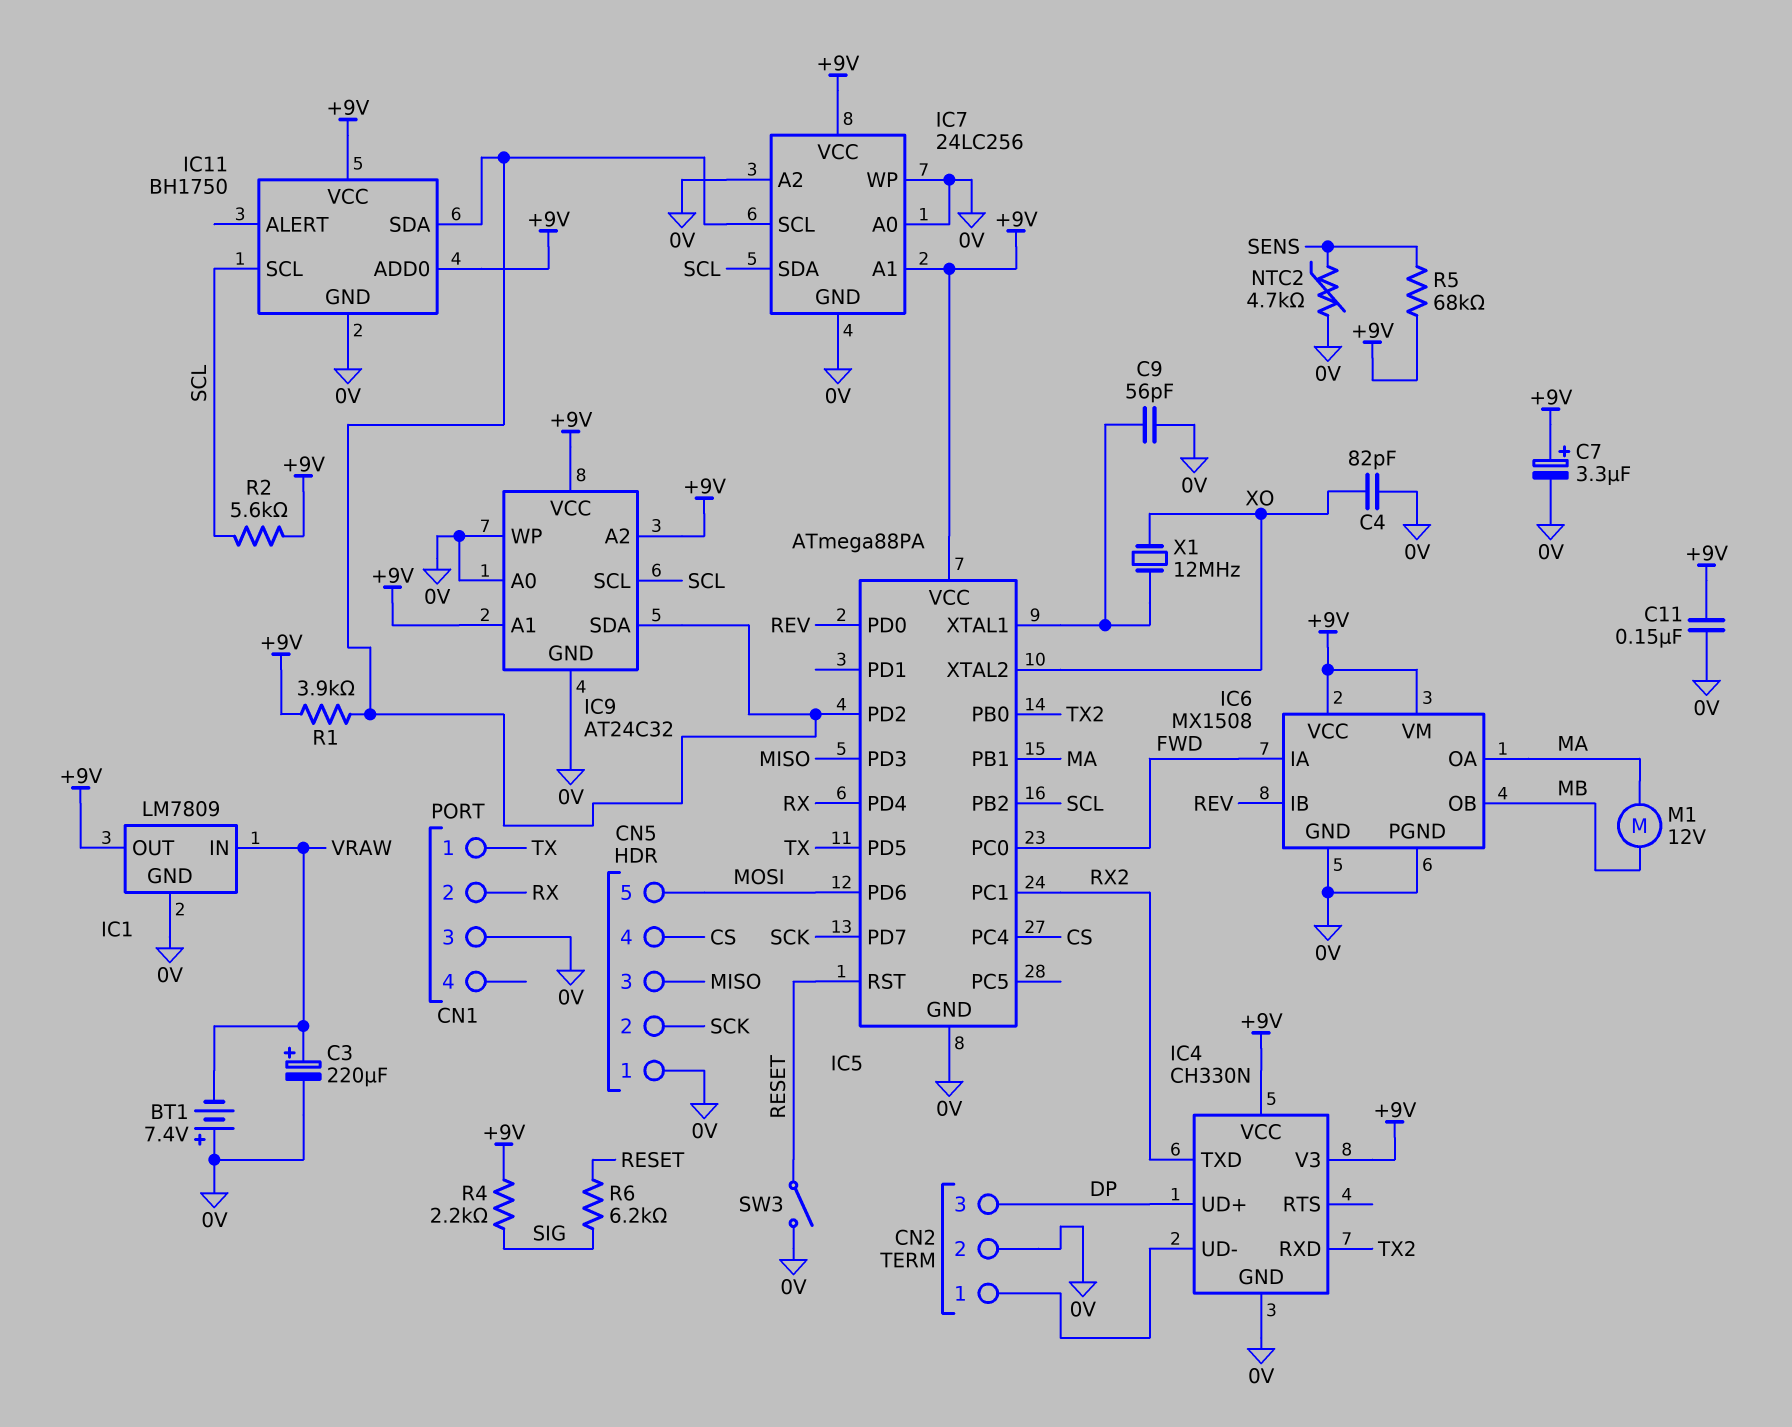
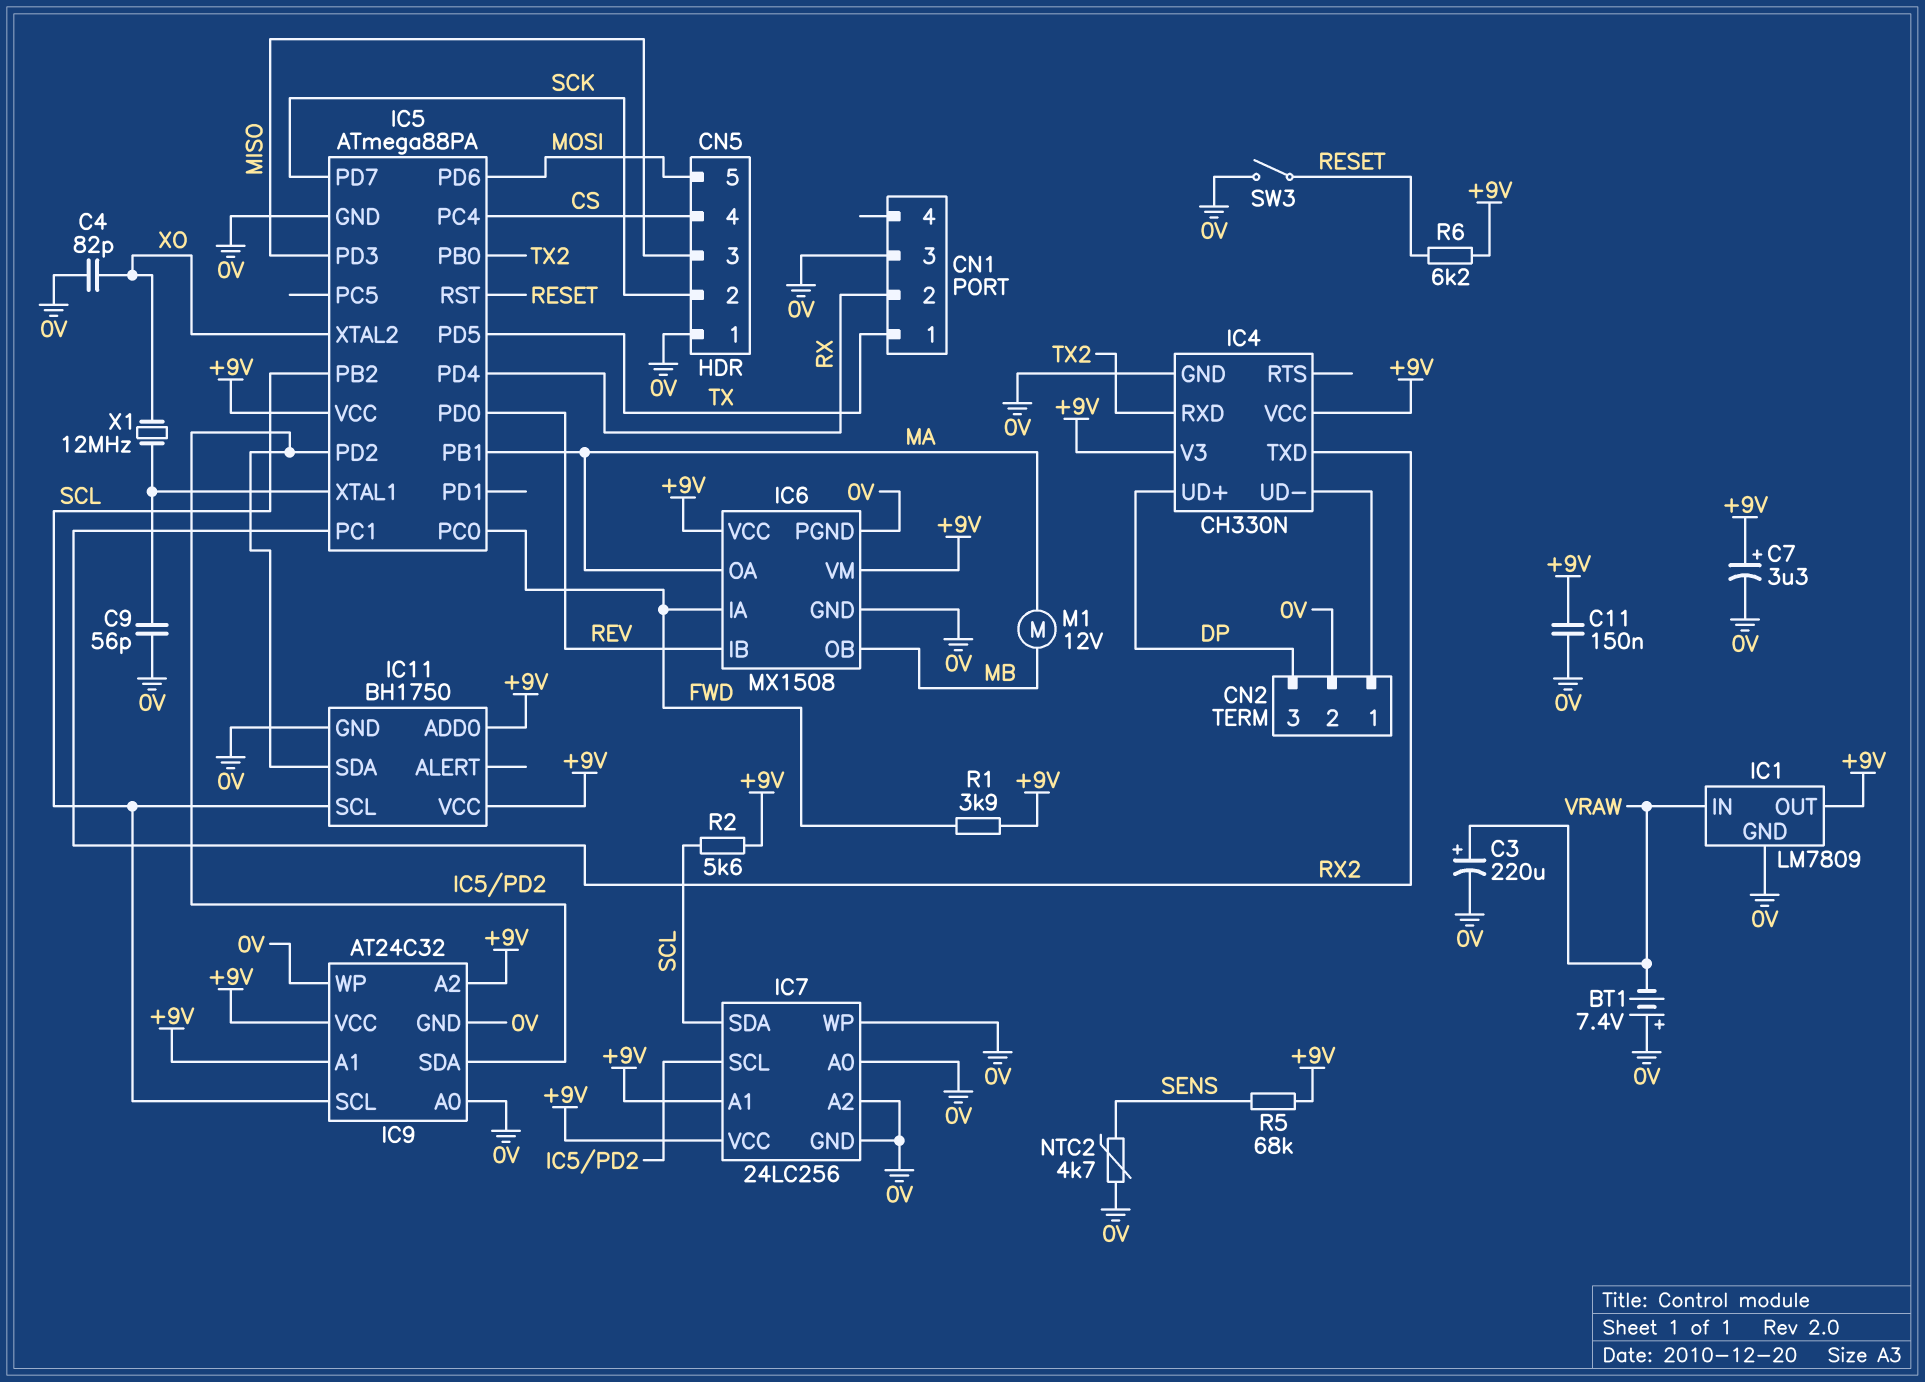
R1: 3.9k (+9V, IC5/PD2) -> 3.9k (+9V, FWD)
R4: 2.2k (+9V, SIG) -> none
R6: 6.2k (RESET, SIG) -> 6.2k (+9V, RESET)

